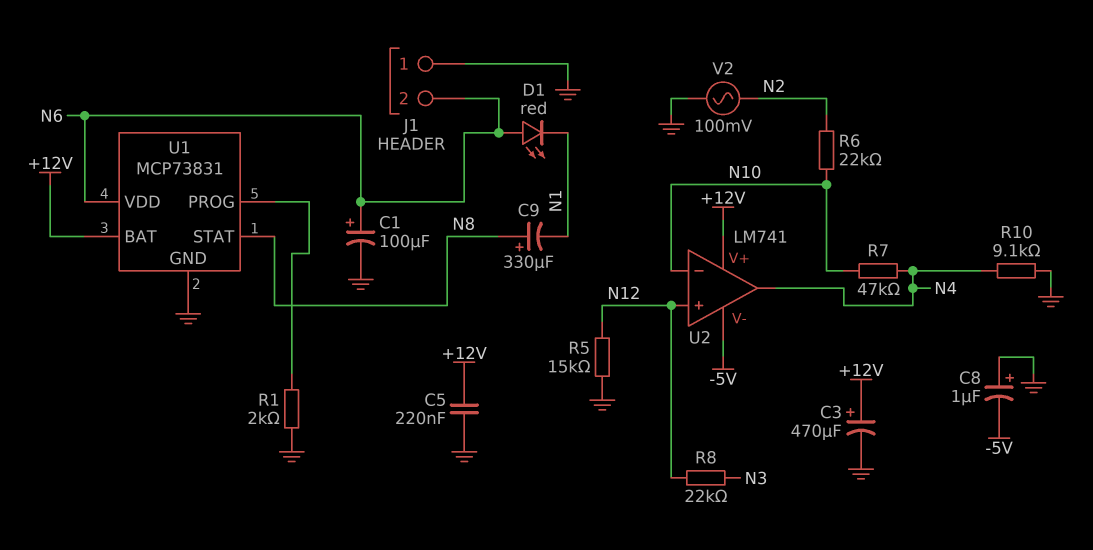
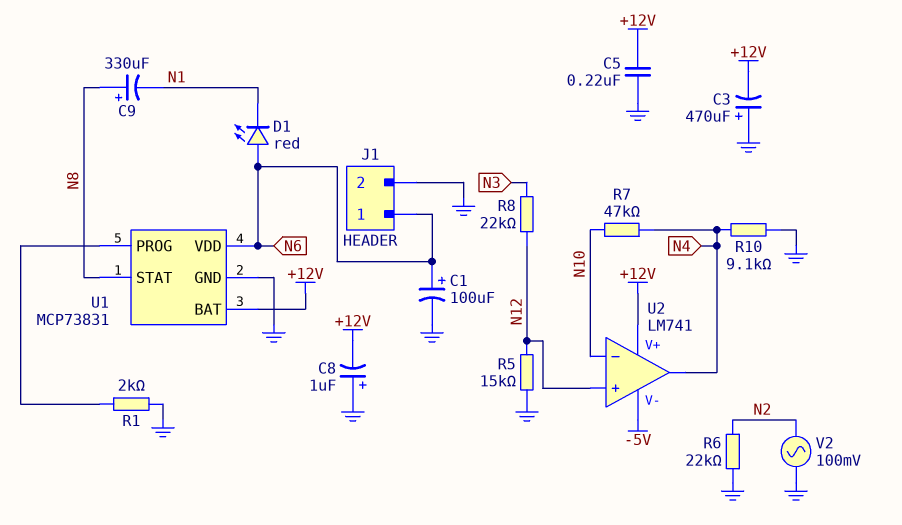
C3: 470uF (plus +12V, minus GND) -> 470uF (plus GND, minus +12V)
C8: 1uF (plus GND, minus -5V) -> 1uF (plus GND, minus +12V)
J1 pin 1: GND -> N6
J1 pin 2: N6 -> GND
R6: 22k (N2, N10) -> 22k (GND, N2)

